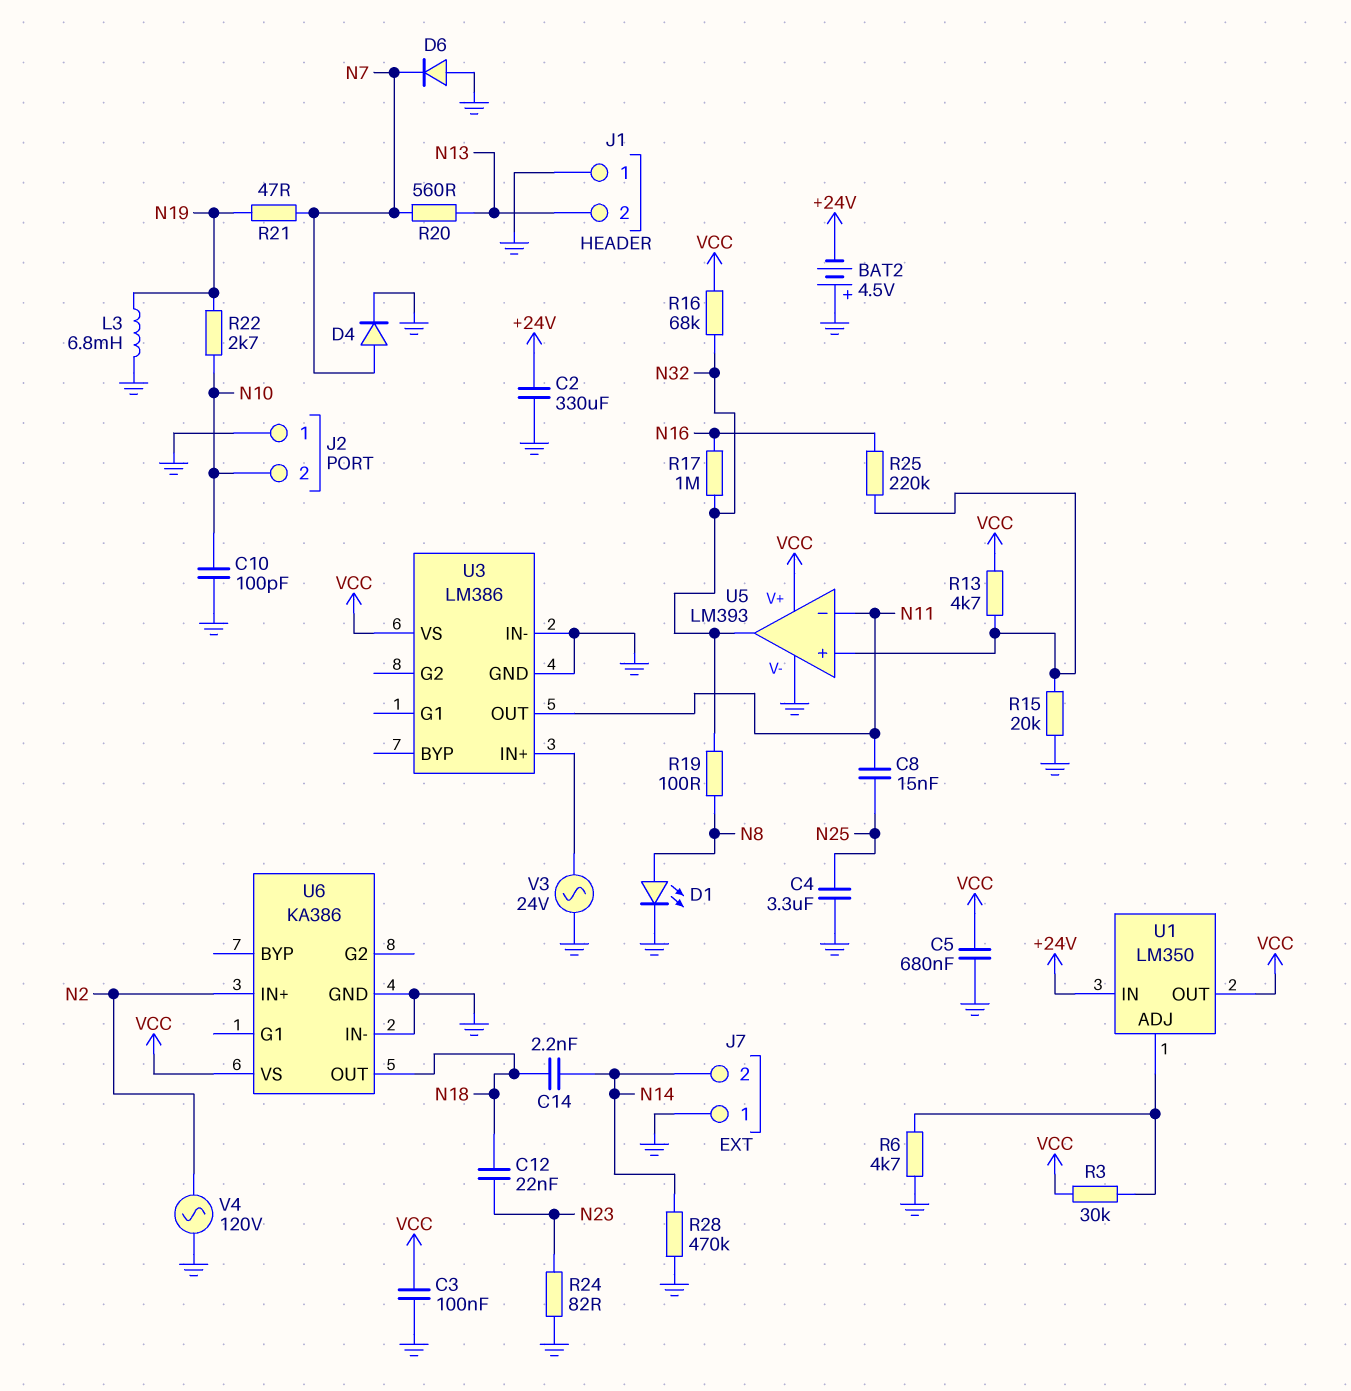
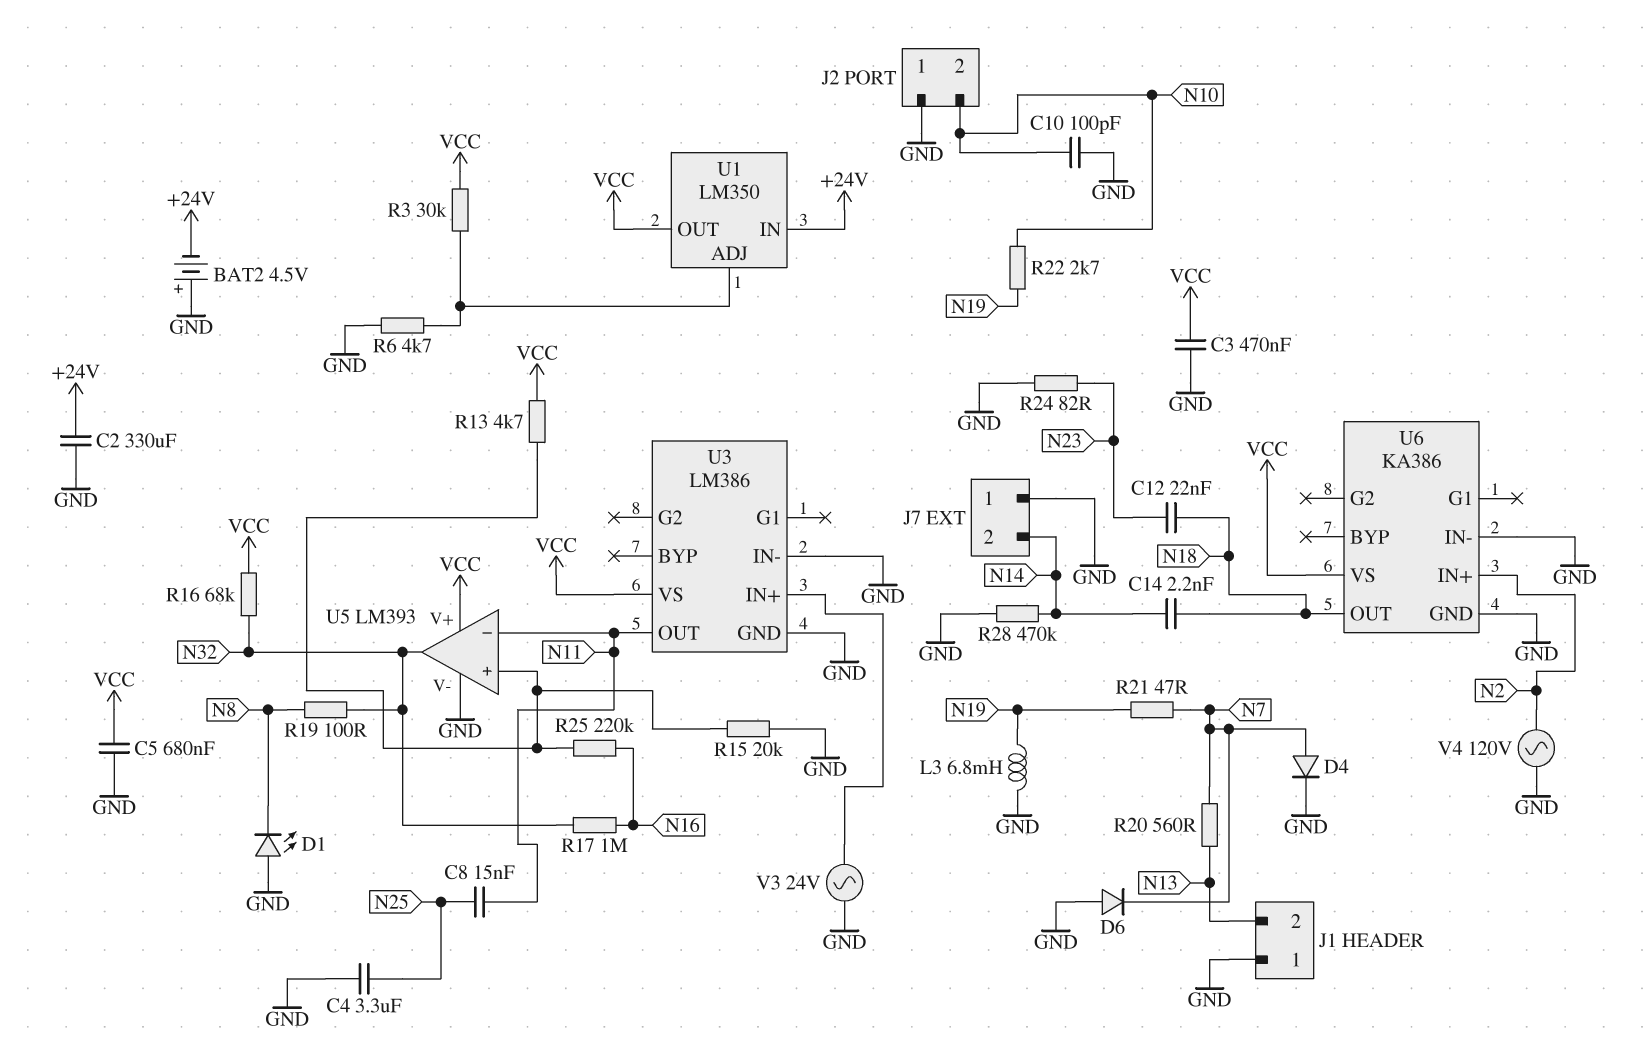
C3: 100nF (GND, VCC) -> 470nF (GND, VCC)
D1: LED (A N8, K GND) -> LED (A GND, K N8)

